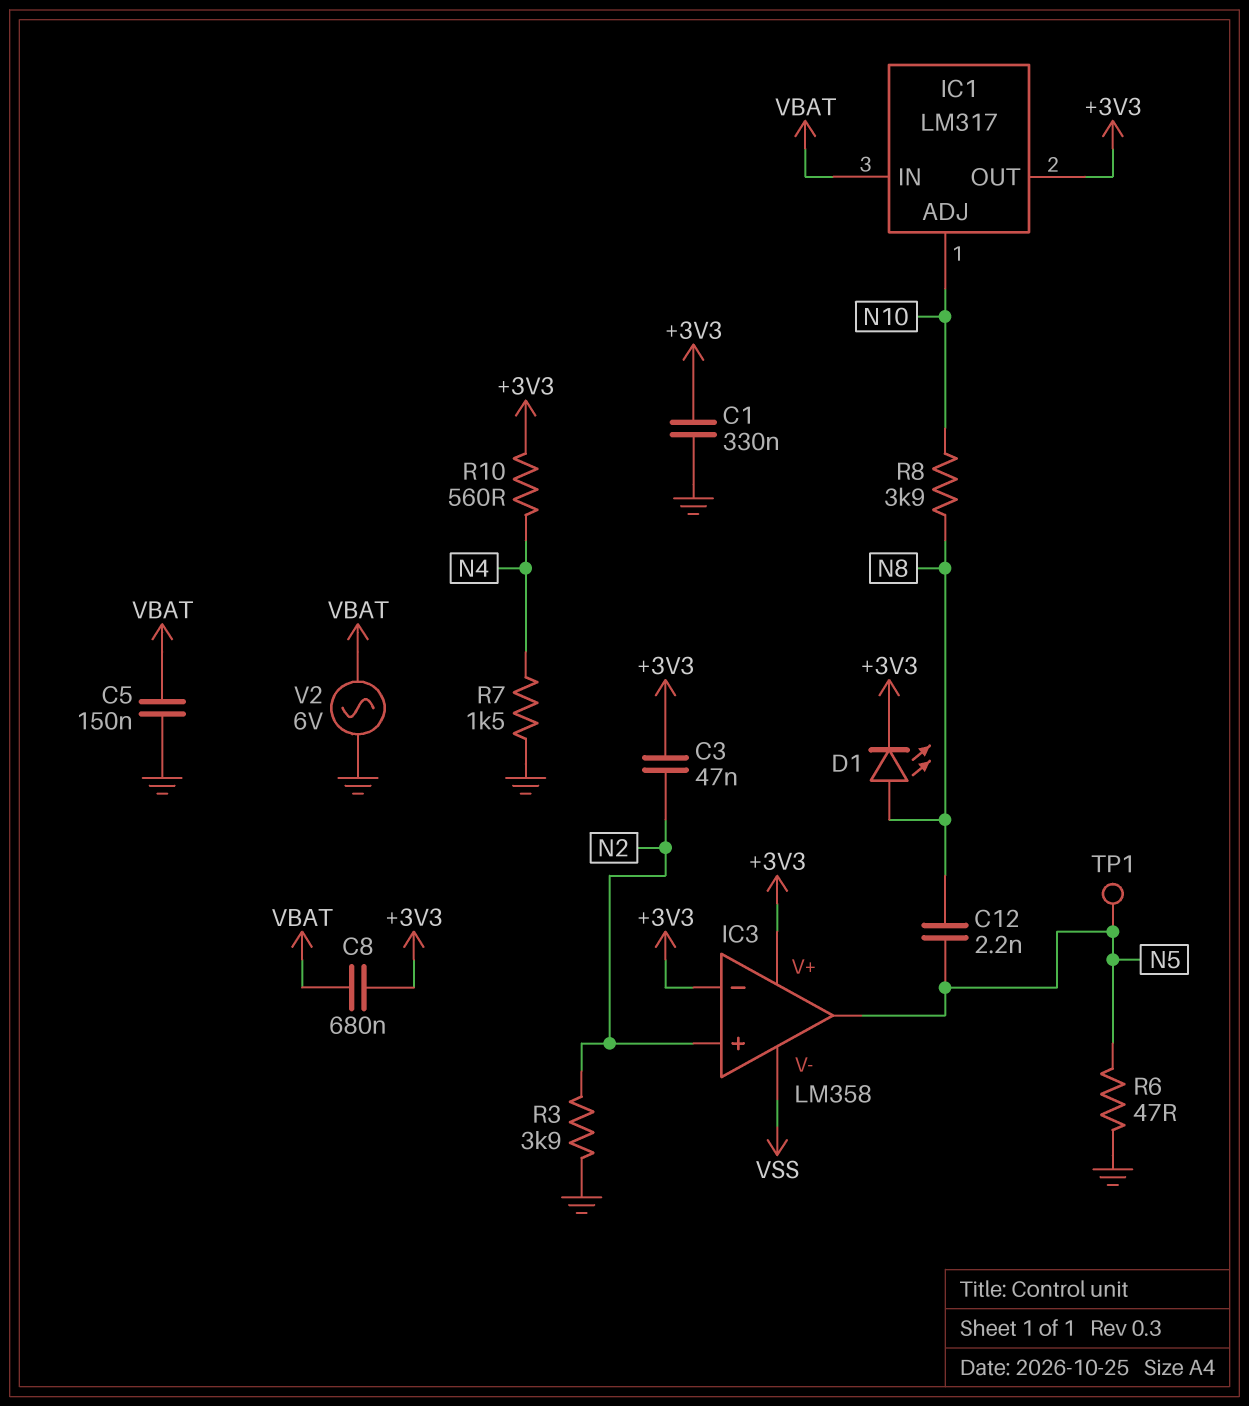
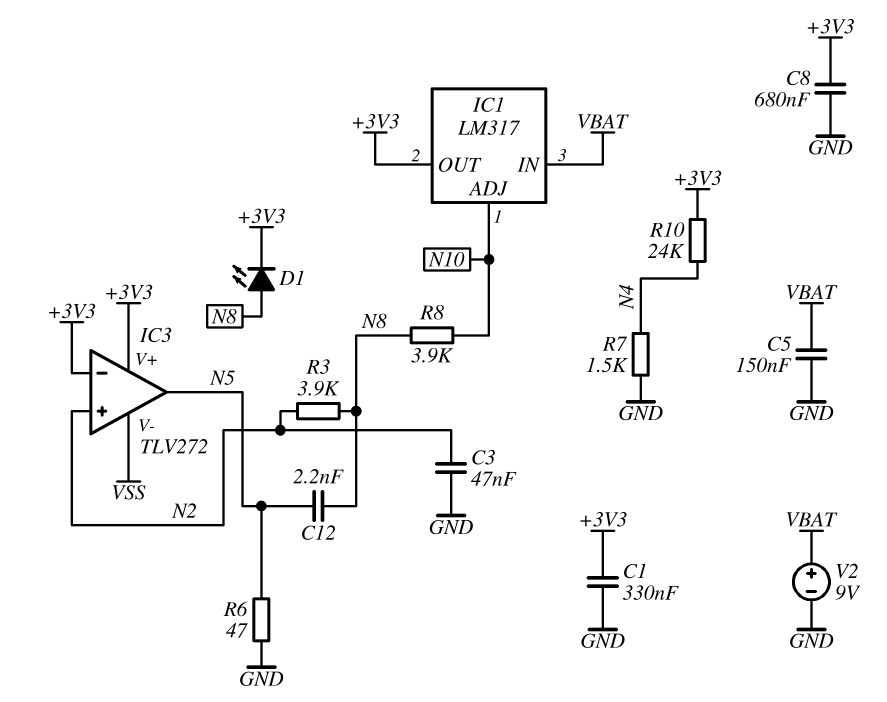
C3: 47nF (+3V3, N2) -> 47nF (GND, N2)
C8: 680nF (+3V3, VBAT) -> 680nF (+3V3, GND)
IC3: LM358 -> TLV272
R3: 3.9k (GND, N2) -> 3.9k (N2, N8)
R10: 560 (+3V3, N4) -> 24k (+3V3, N4)
TP1: test point (N5) -> none
V2: AC 6V (GND, VBAT) -> 9V (plus VBAT, minus GND)

